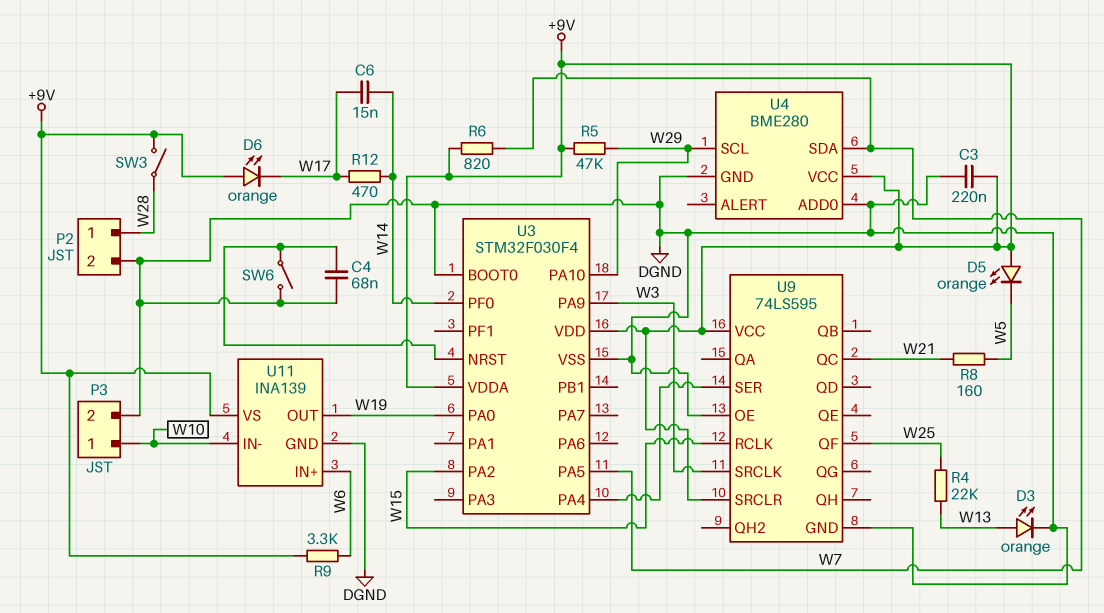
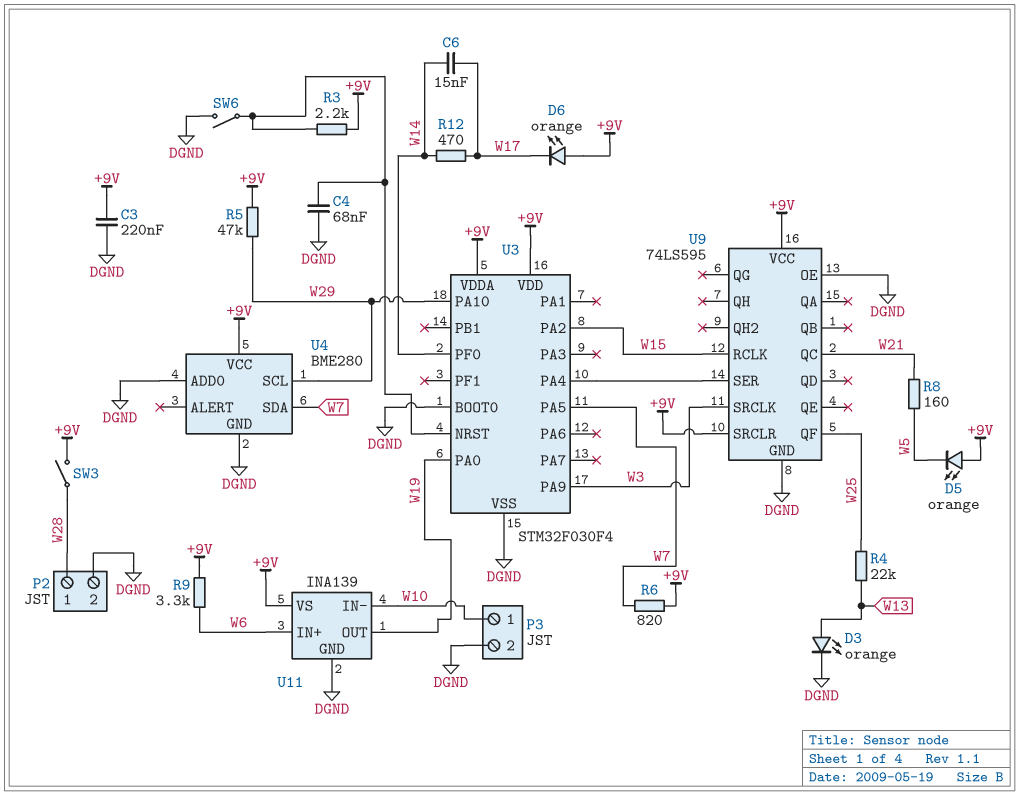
R3: none -> 2.2k (+9V, U3/NRST)

